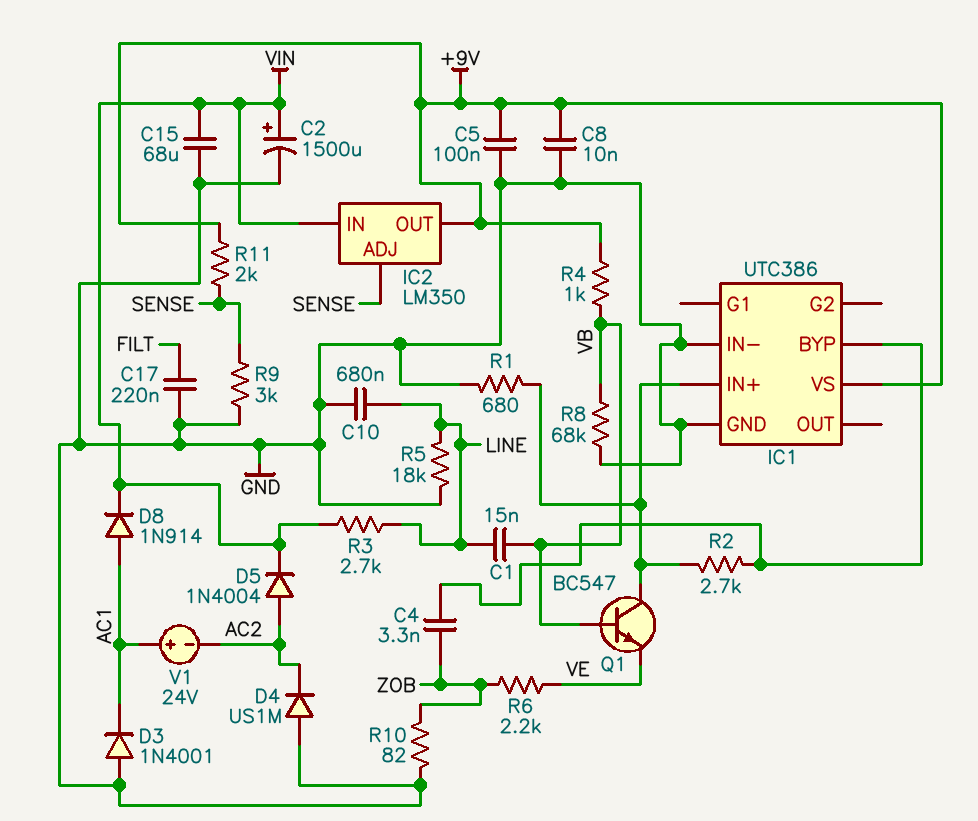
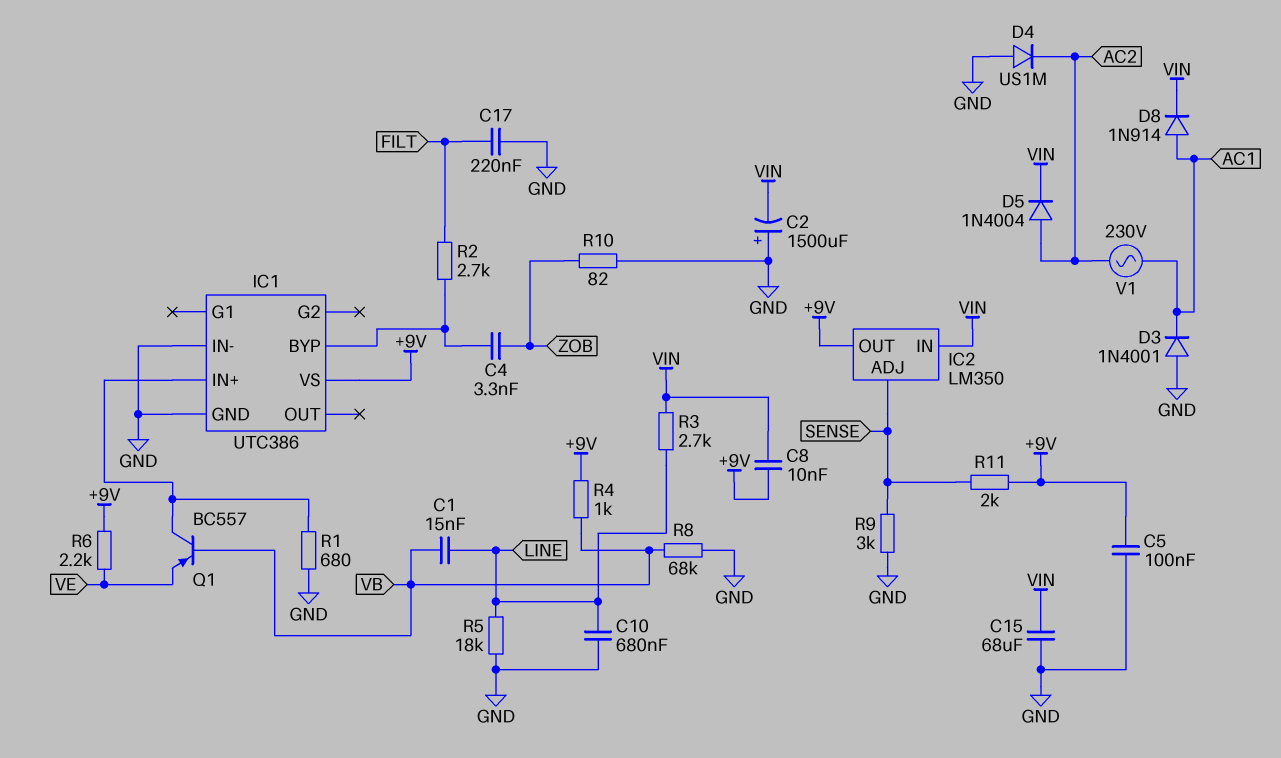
C2: 1500uF (plus VIN, minus GND) -> 1500uF (plus GND, minus VIN)
C8: 10nF (+9V, GND) -> 10nF (+9V, VIN)
Q1: NPN BC547 (B VB, C IC1/IN+, E VE) -> PNP BC557 (B VB, C IC1/IN+, E VE)
R2: 2.7k (IC1/BYP, IC1/IN+) -> 2.7k (FILT, IC1/BYP)
R6: 2.2k (VE, ZOB) -> 2.2k (+9V, VE)
V1: 24V (plus AC1, minus AC2) -> AC 230V (AC1, AC2)

